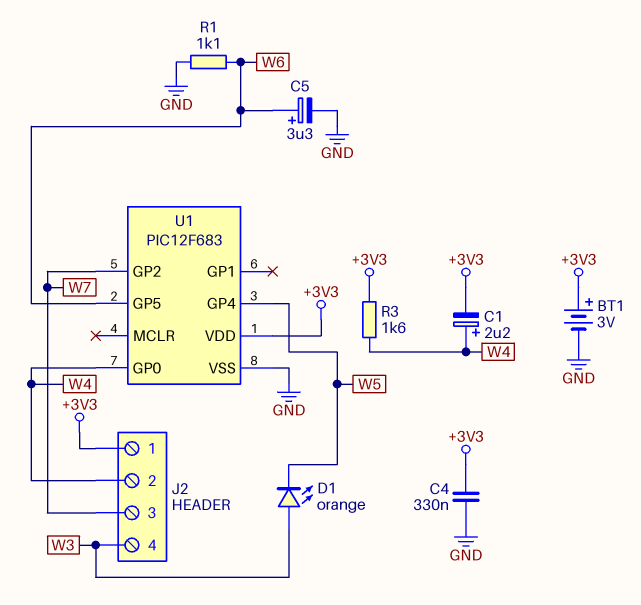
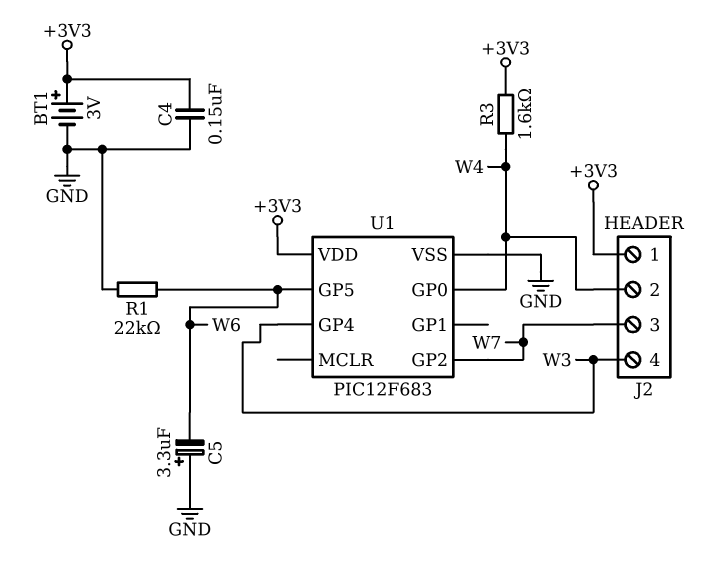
C1: 2.2uF (plus W4, minus +3V3) -> none
C4: 330nF (+3V3, GND) -> 150nF (+3V3, GND)
C5: 3.3uF (plus W6, minus GND) -> 3.3uF (plus GND, minus W6)
D1: LED orange (A W3, K W5) -> none
R1: 1.1k (GND, W6) -> 22k (GND, W6)
U1 pin GP4: W5 -> W3

